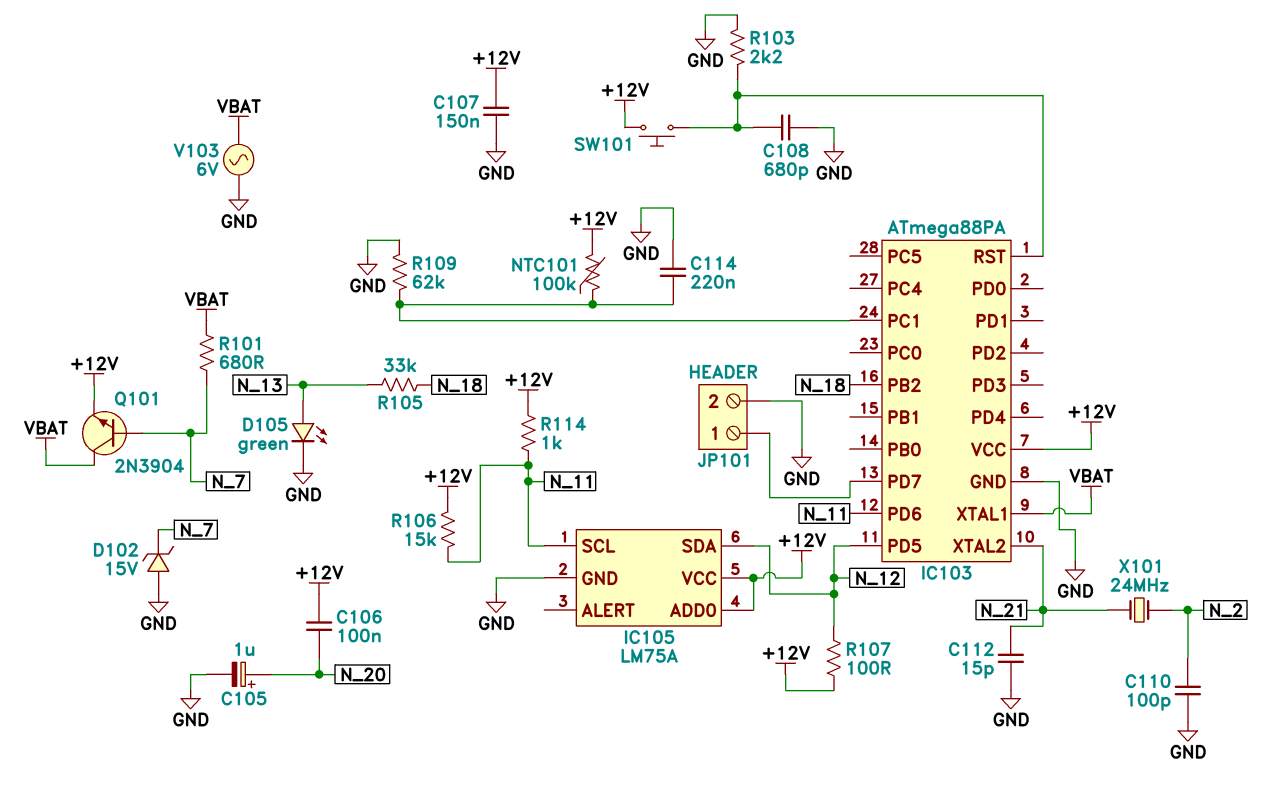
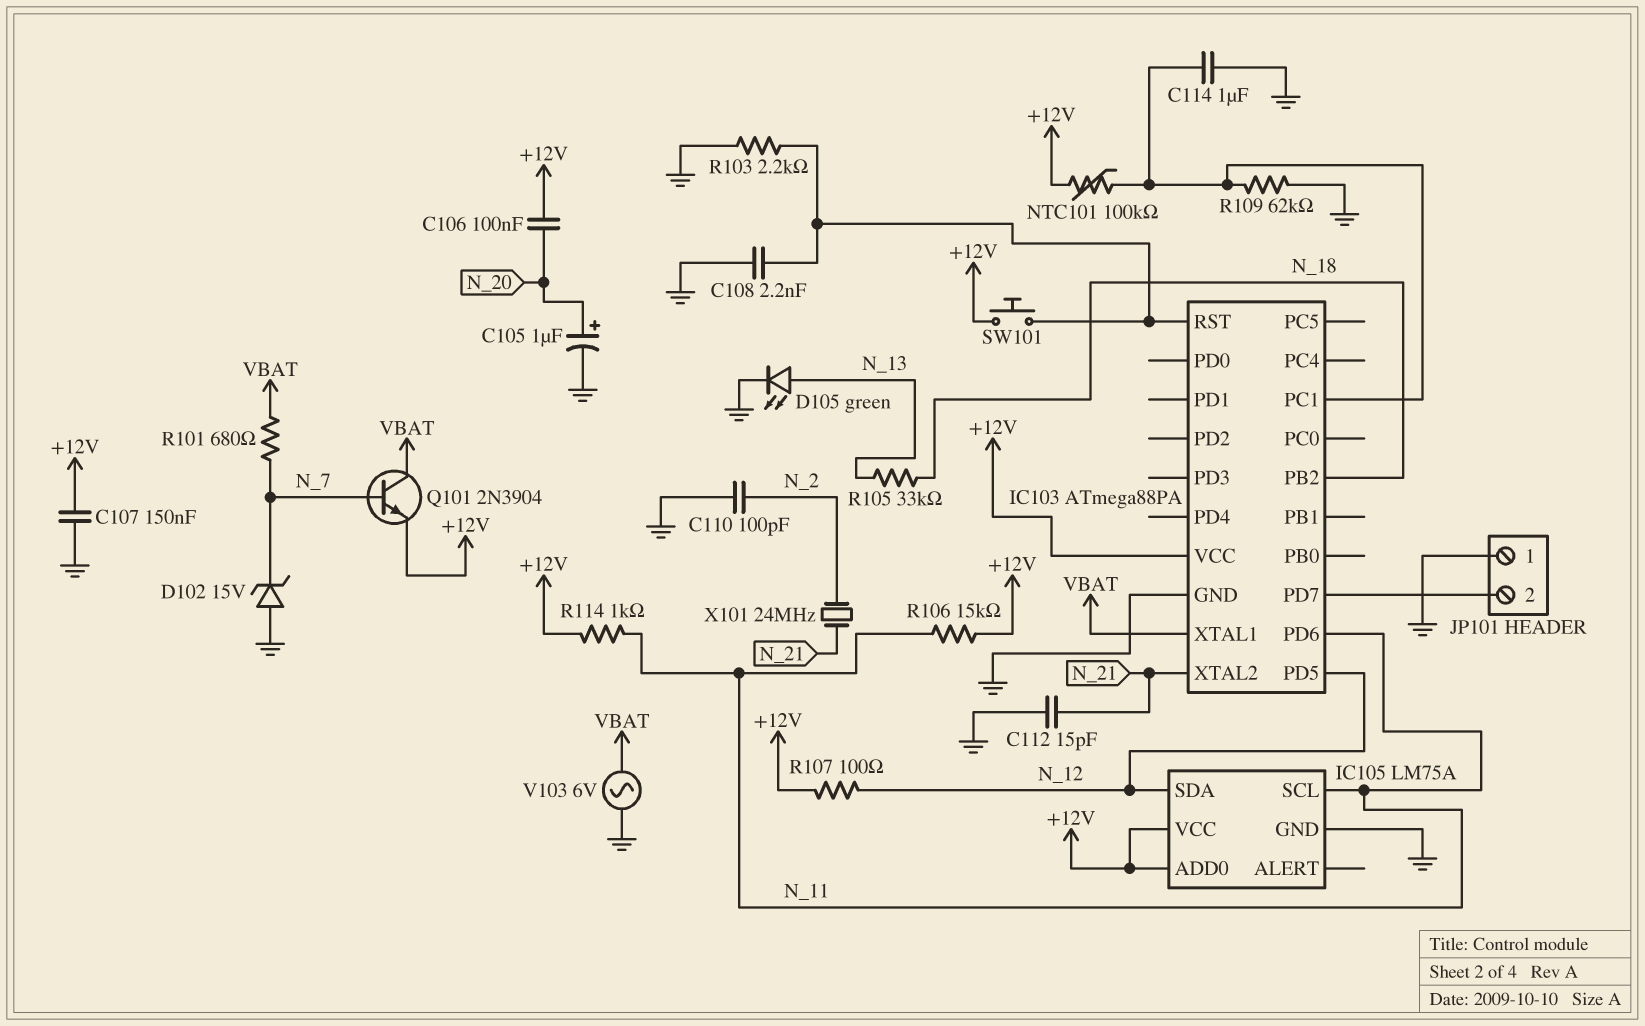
C108: 680pF (GND, IC103/RST) -> 2.2nF (GND, IC103/RST)
C114: 220nF (GND, IC103/PC1) -> 1uF (GND, IC103/PC1)
JP101 pin 1: IC103/PD7 -> GND
JP101 pin 2: GND -> IC103/PD7

